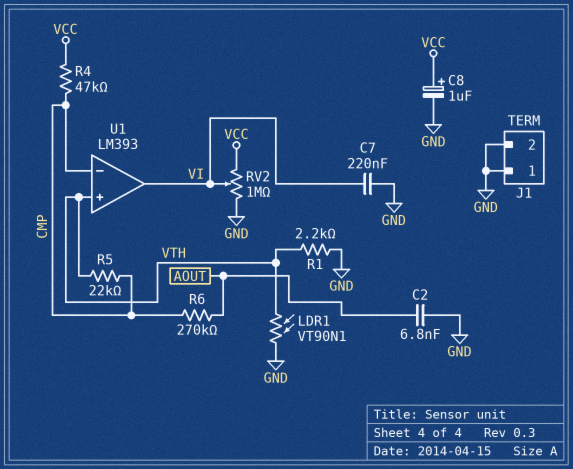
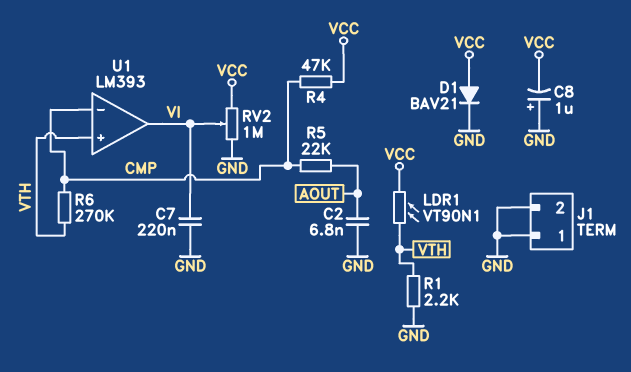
C8: 1uF (plus VCC, minus GND) -> 1uF (plus GND, minus VCC)
D1: none -> diode BAV21 (A VCC, K GND)
LDR1: VT90N1 (GND, VTH) -> VT90N1 (VCC, VTH)
R5: 22k (CMP, VTH) -> 22k (AOUT, CMP)
R6: 270k (AOUT, CMP) -> 270k (CMP, VTH)

